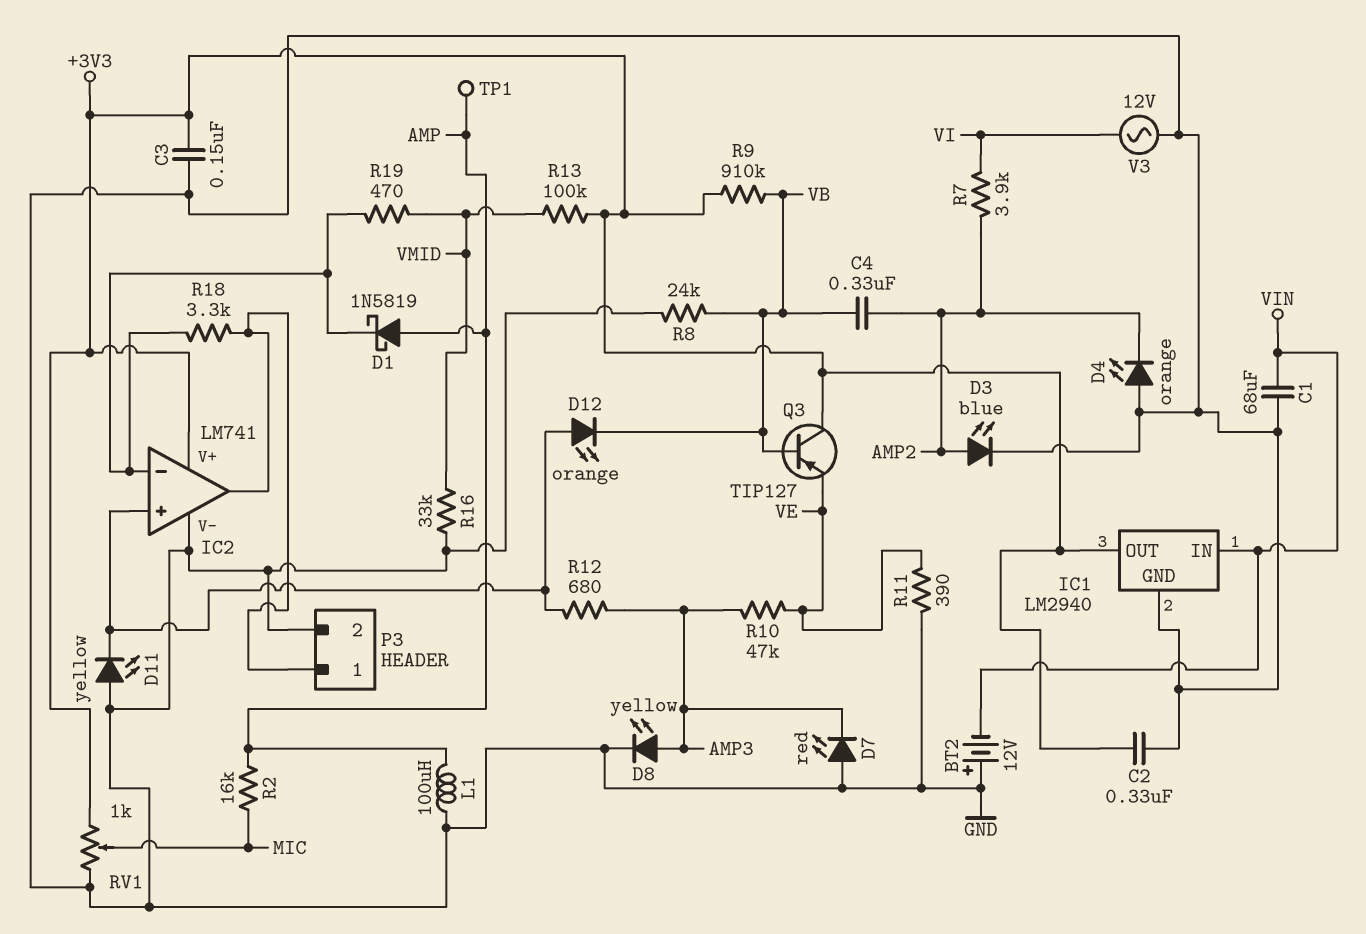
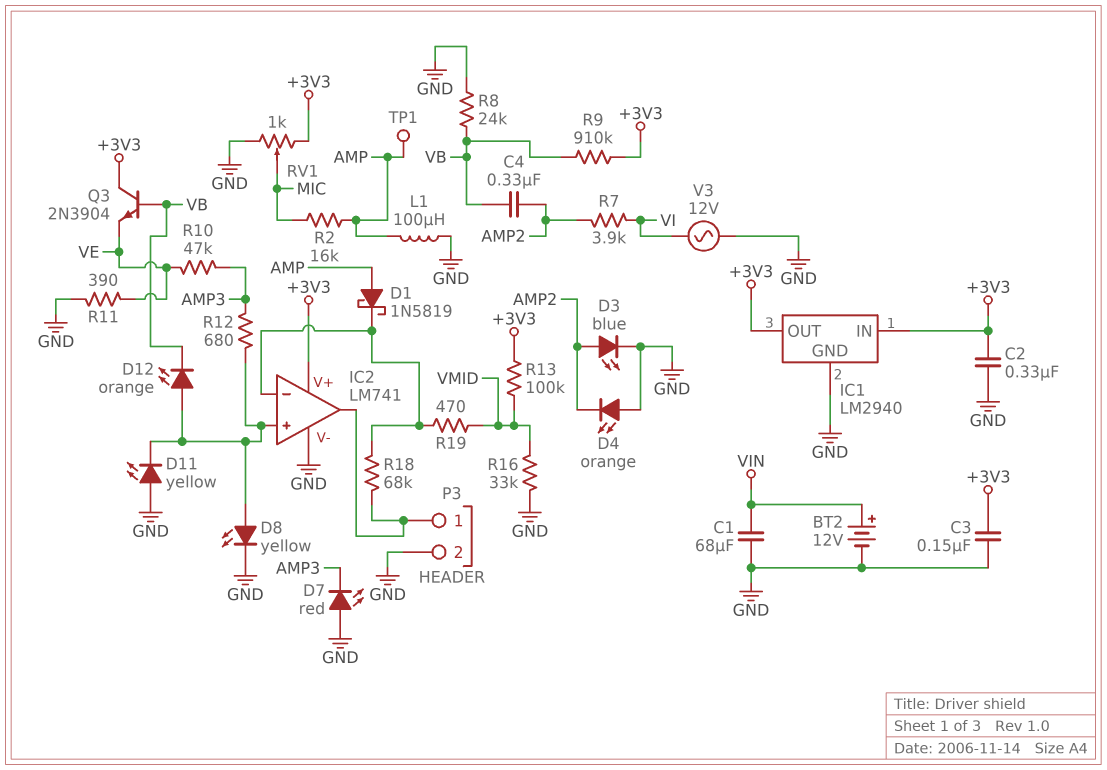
BT2: 12V (plus GND, minus VIN) -> 12V (plus VIN, minus GND)
D8: LED yellow (A AMP3, K GND) -> LED yellow (A IC2/in+, K GND)
IC1 pin IN: VIN -> +3V3
Q3: PNP TIP127 (B VB, C +3V3, E VE) -> NPN 2N3904 (B VB, C +3V3, E VE)
R18: 3.3k (IC2/in-, IC2/out) -> 68k (IC2/in-, IC2/out)

